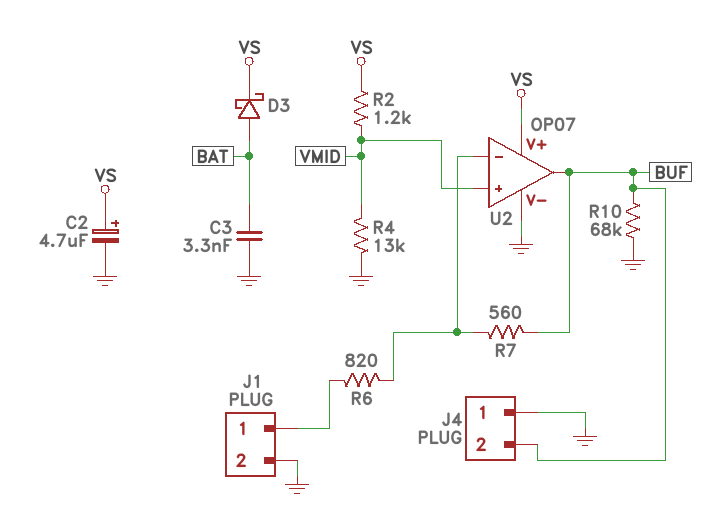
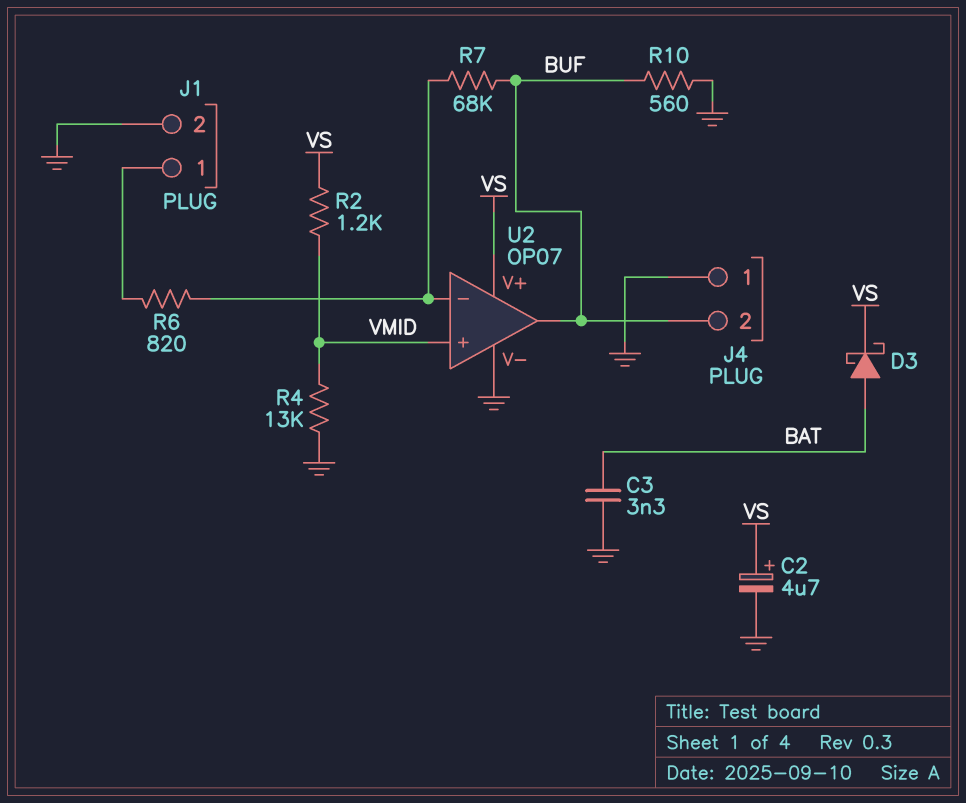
R7: 560 (BUF, U2/in-) -> 68k (BUF, U2/in-)
R10: 68k (BUF, GND) -> 560 (BUF, GND)

